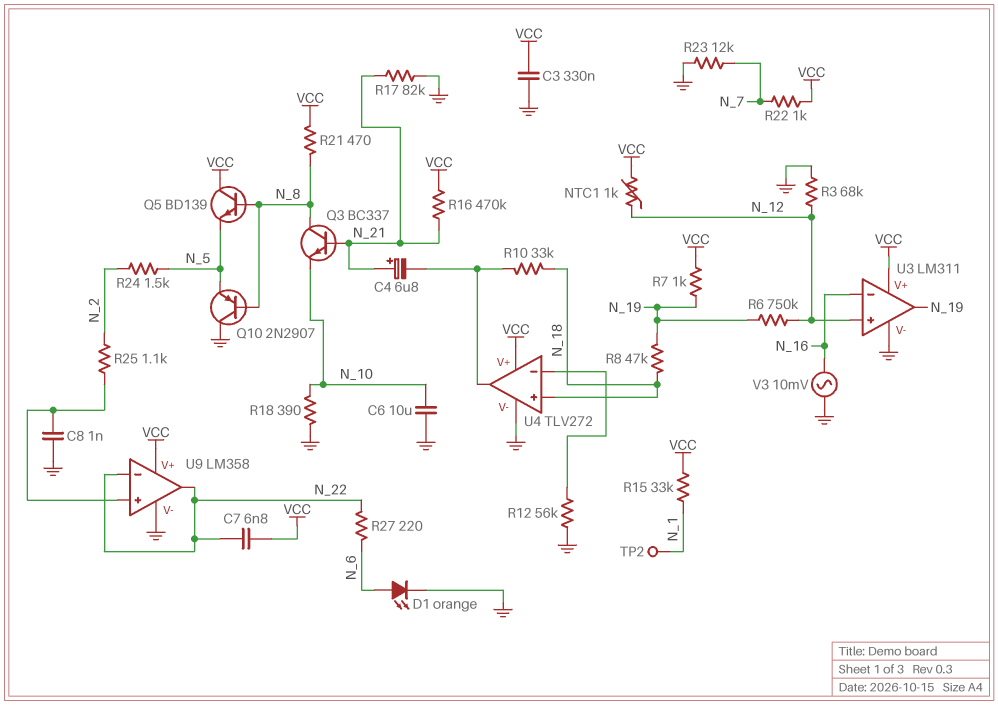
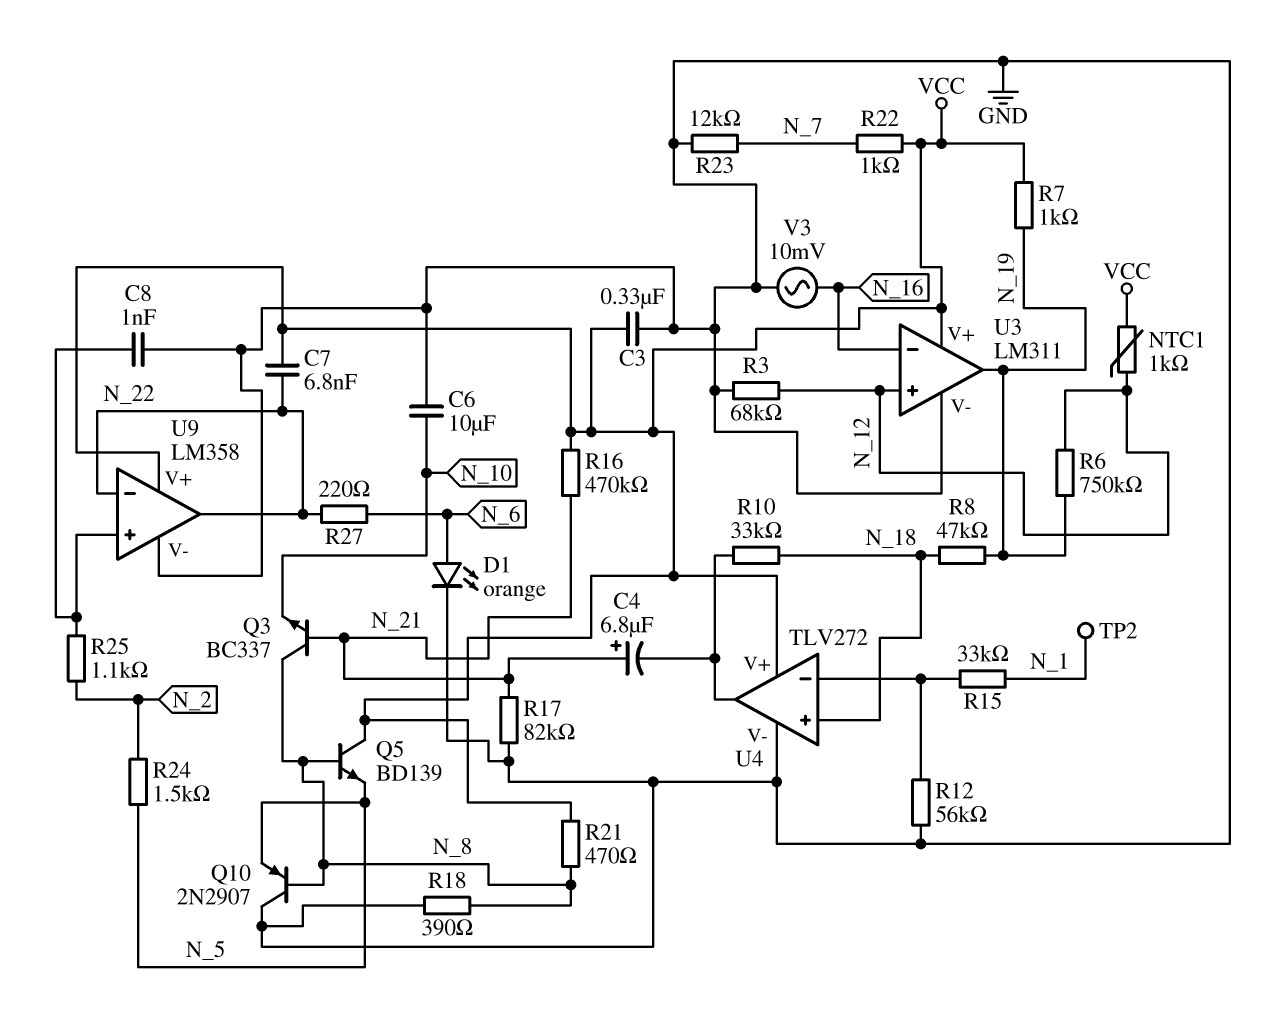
R15: 33k (N_1, VCC) -> 33k (N_1, U4/in-)
R18: 390 (GND, N_10) -> 390 (GND, N_8)

